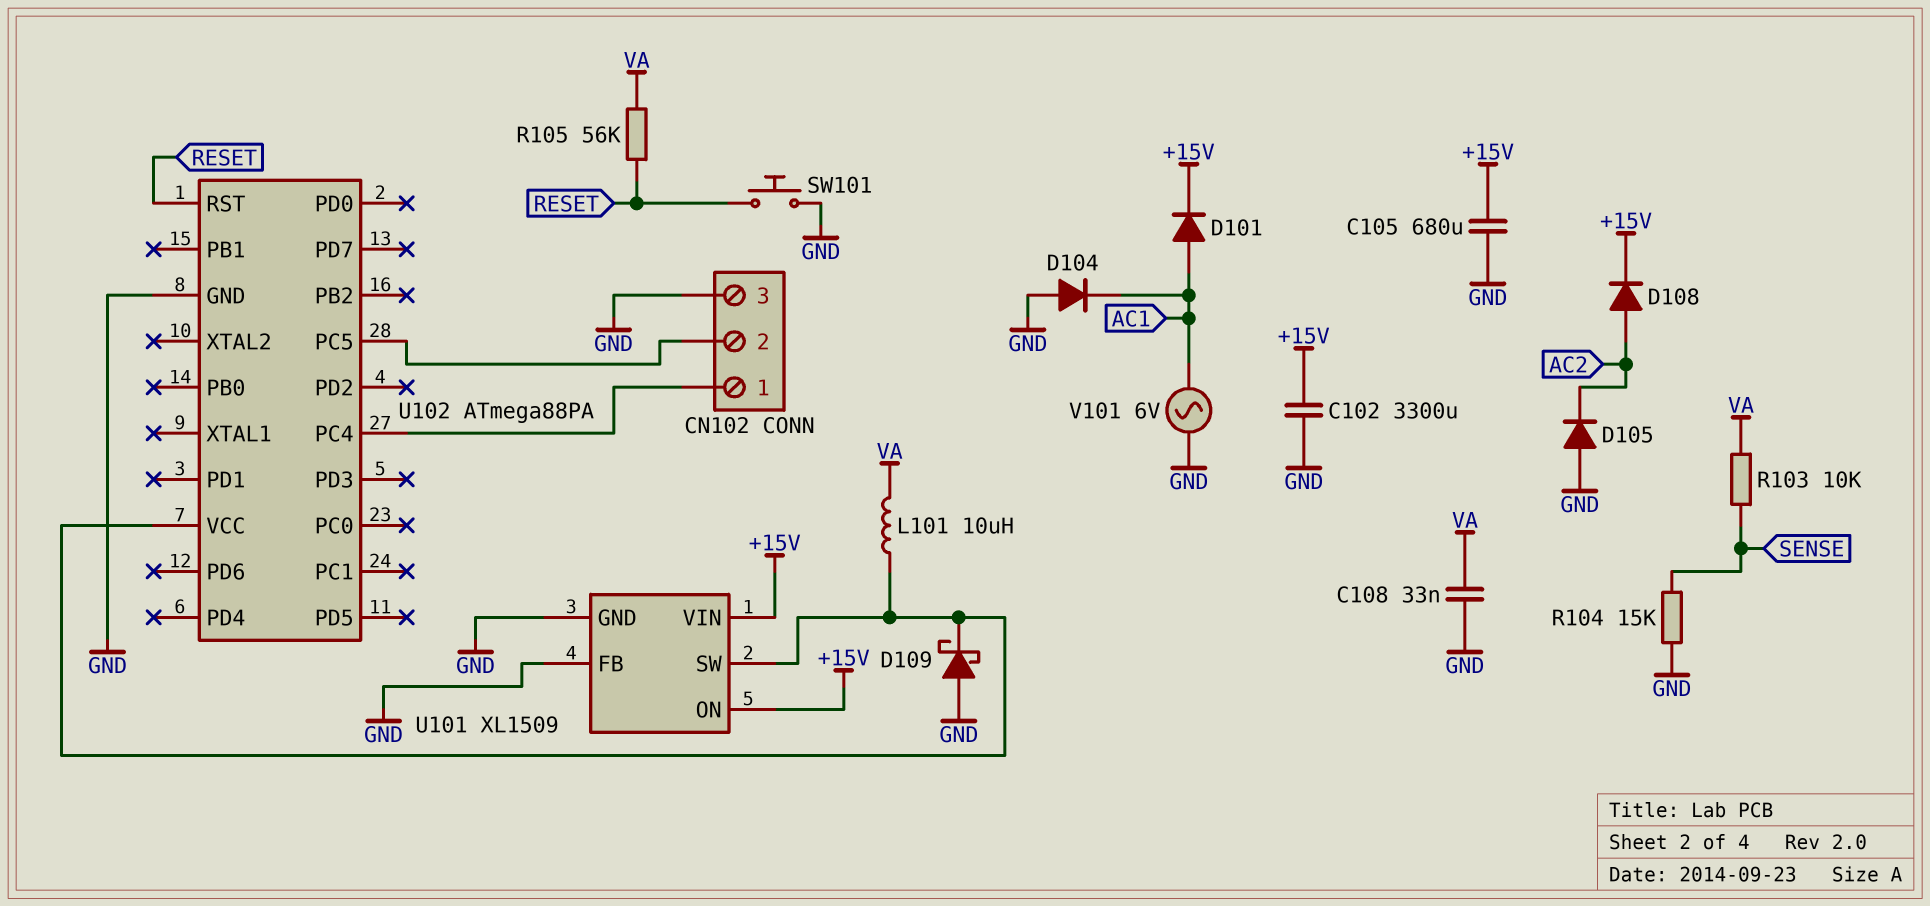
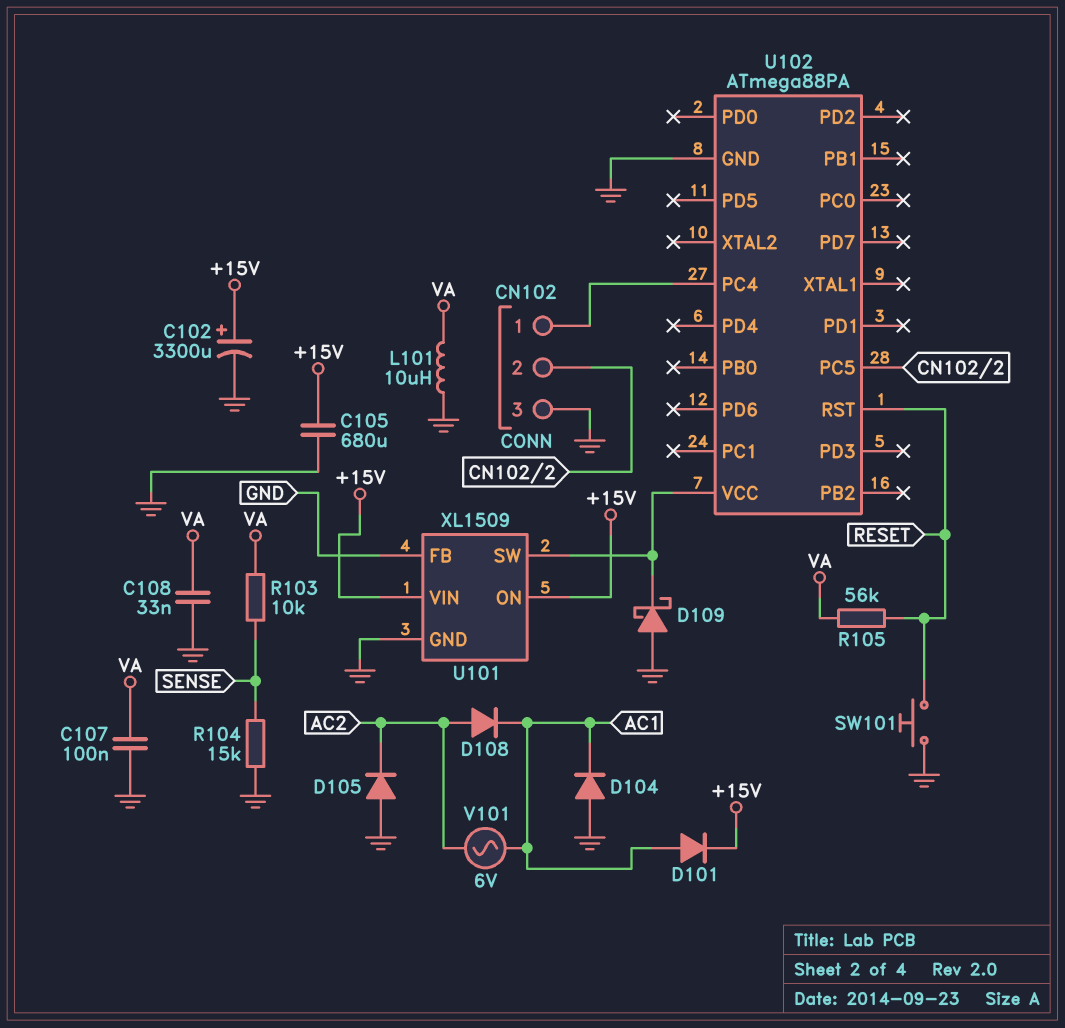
C102: 3300uF (+15V, GND) -> 3300uF (plus +15V, minus GND)
C107: none -> 100nF (GND, VA)
D108: diode (A AC2, K +15V) -> diode (A AC2, K AC1)
L101: 10uH (U101/SW, VA) -> 10uH (GND, VA)
V101: AC 6V (AC1, GND) -> AC 6V (AC1, AC2)

